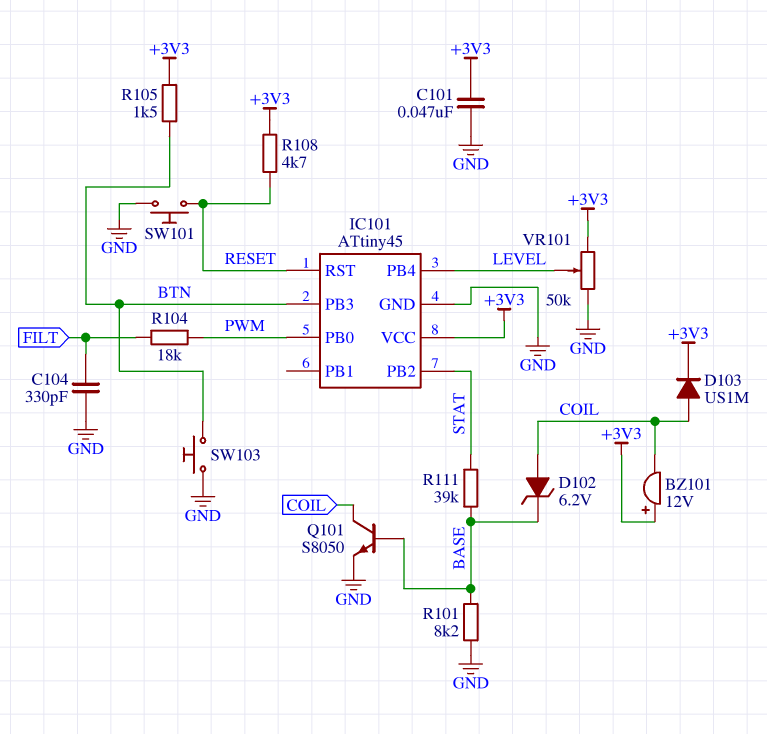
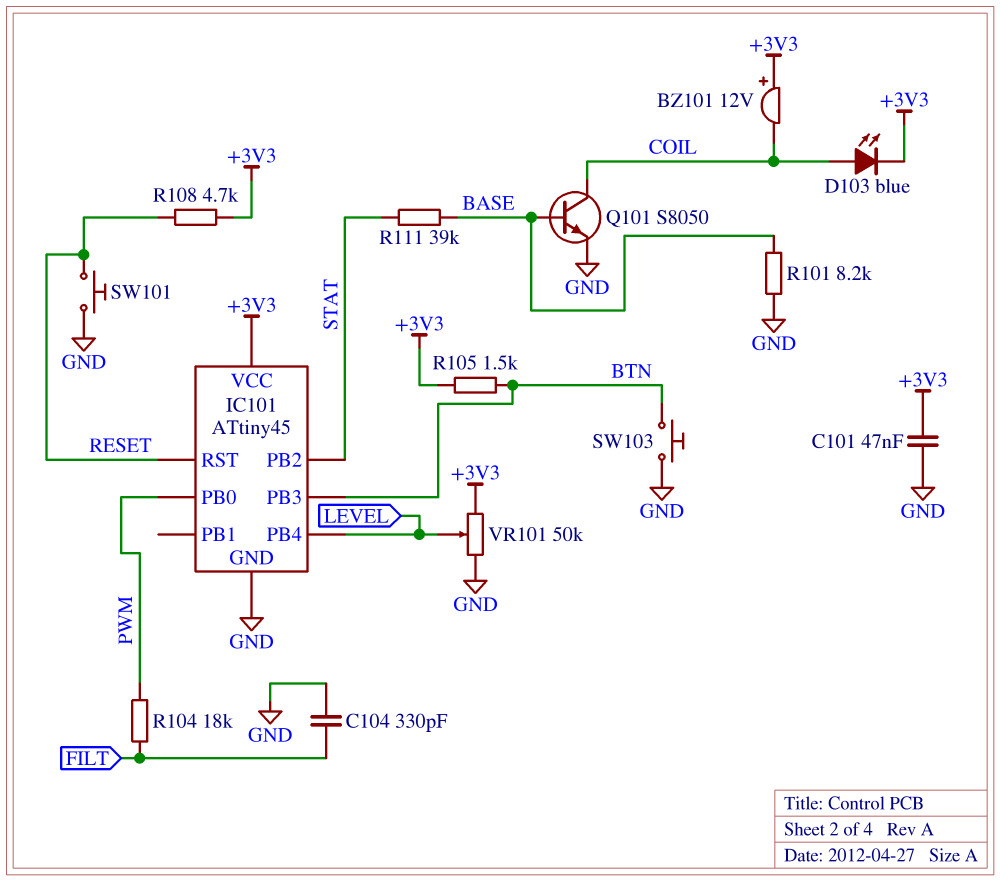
D102: zener 6.2V (A COIL, K BASE) -> none
D103: diode US1M (A COIL, K +3V3) -> LED blue (A COIL, K +3V3)

